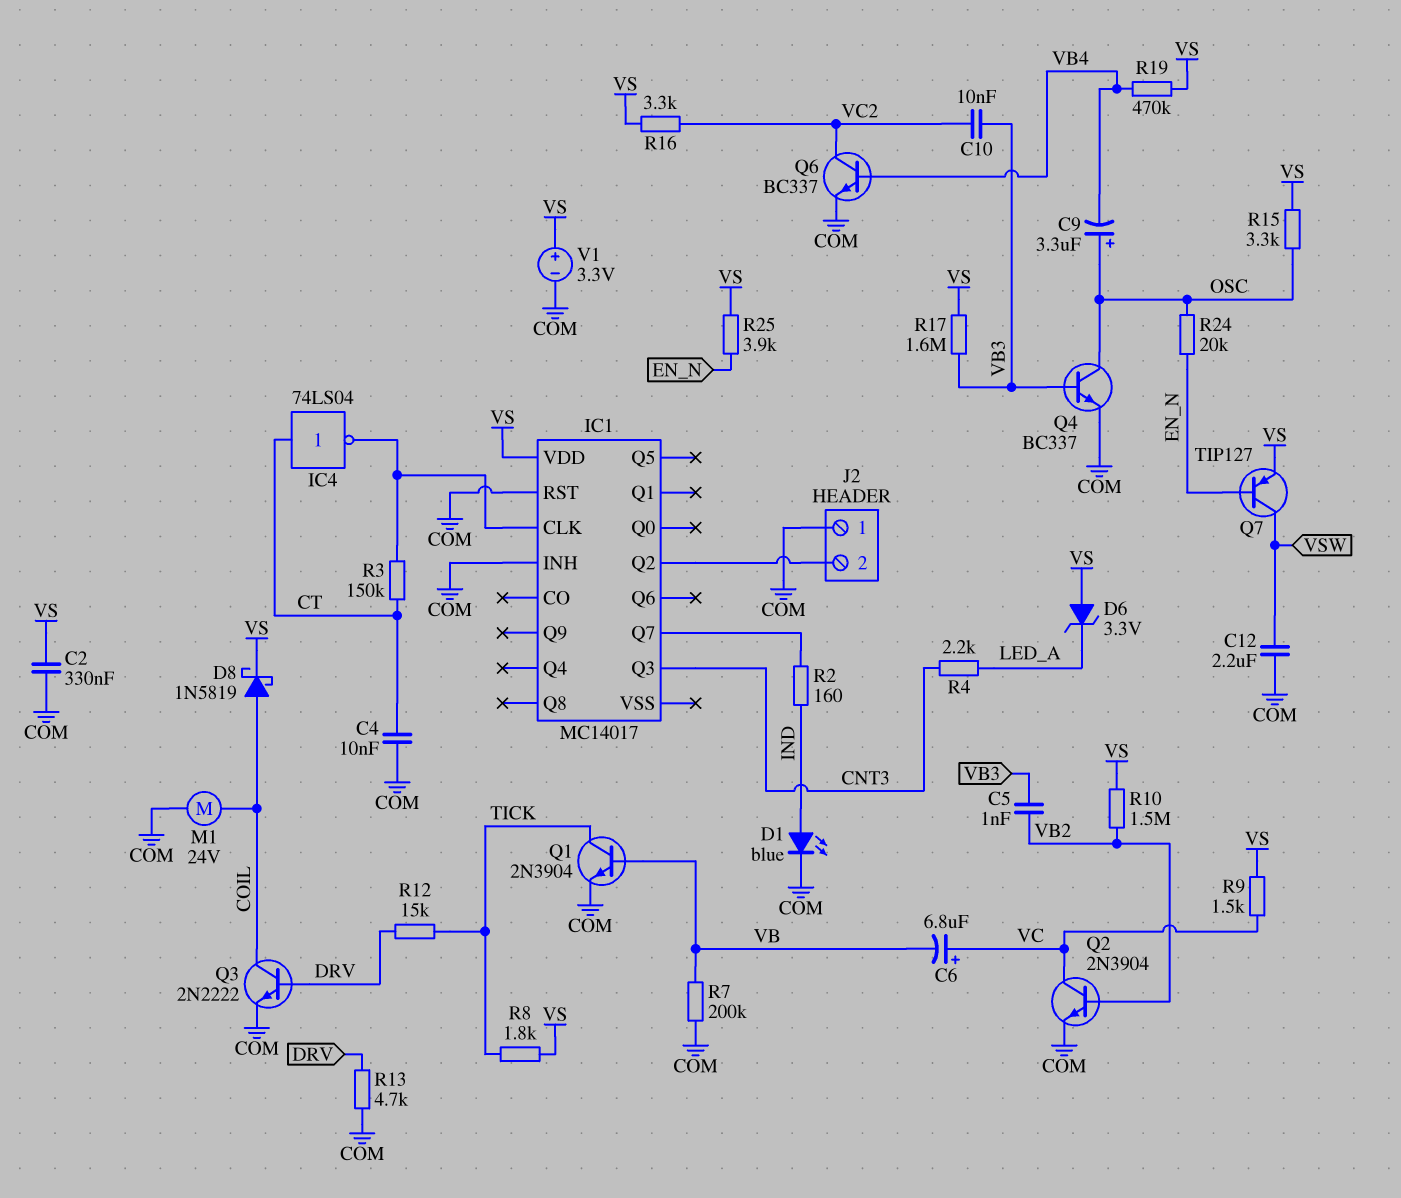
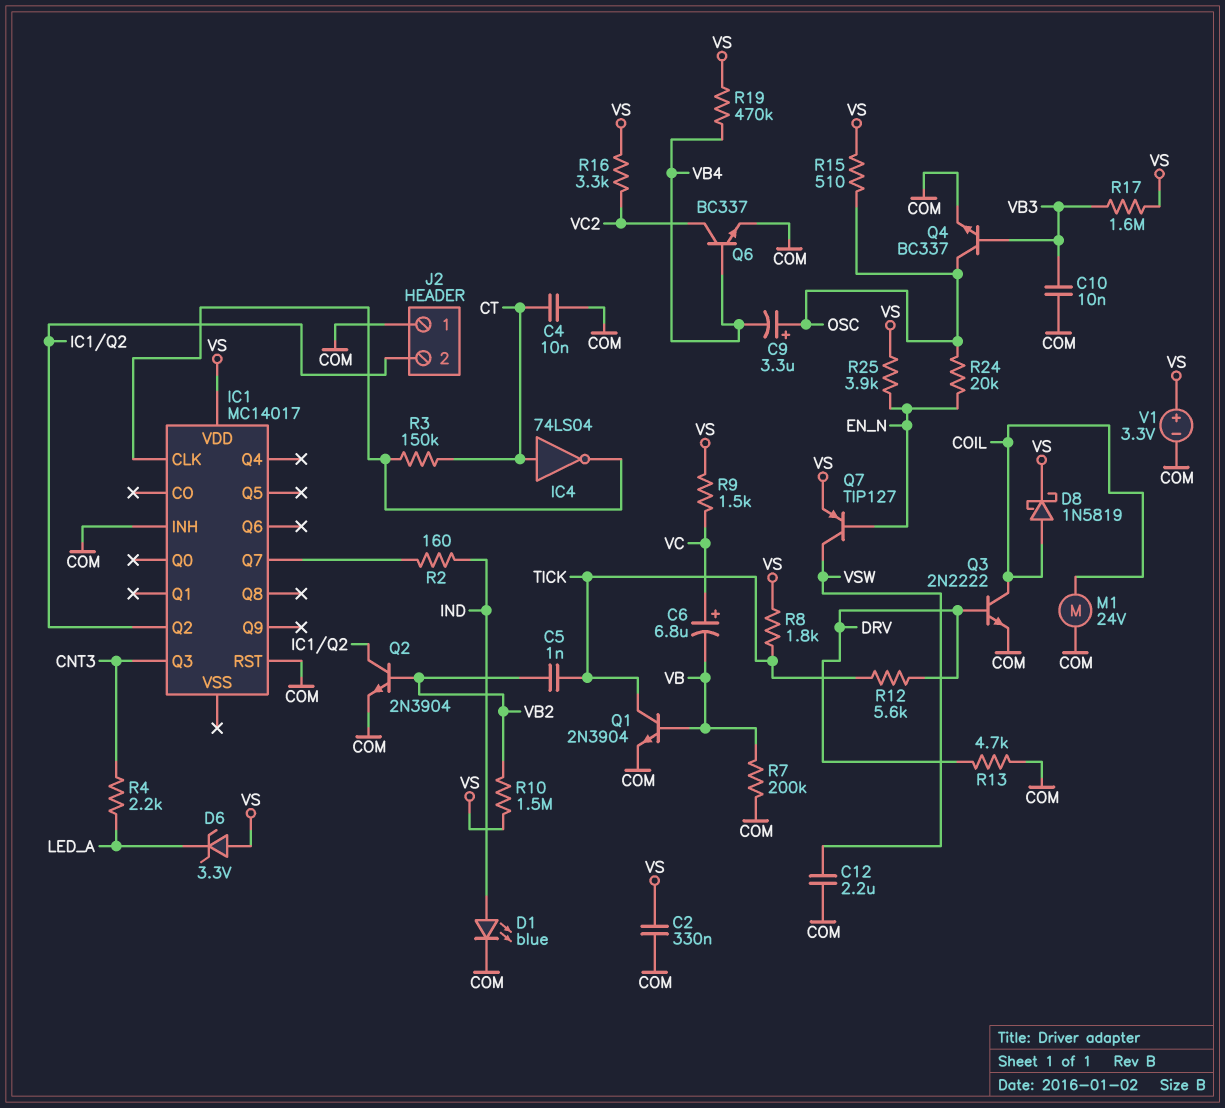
C5: 1nF (VB2, VB3) -> 1nF (TICK, VB2)
C10: 10nF (VB3, VC2) -> 10nF (COM, VB3)
Q2: NPN 2N3904 (B VB2, C VC, E COM) -> NPN 2N3904 (B VB2, C IC1/Q2, E COM)
R12: 15k (DRV, TICK) -> 5.6k (DRV, TICK)
R15: 3.3k (OSC, VS) -> 510 (OSC, VS)

